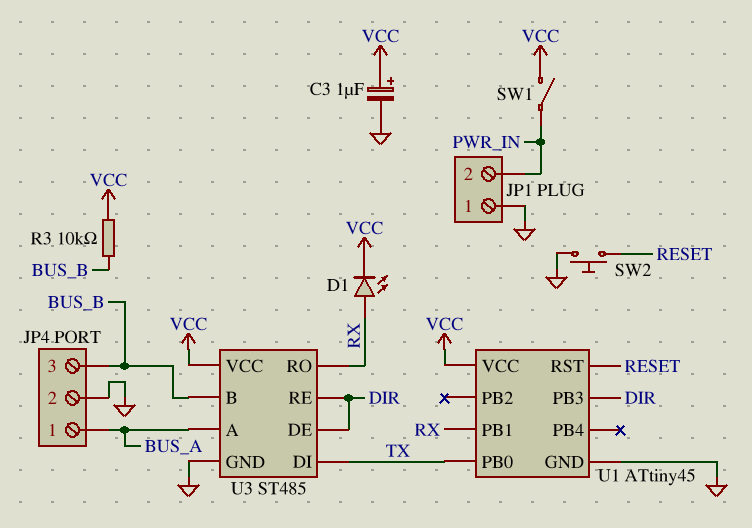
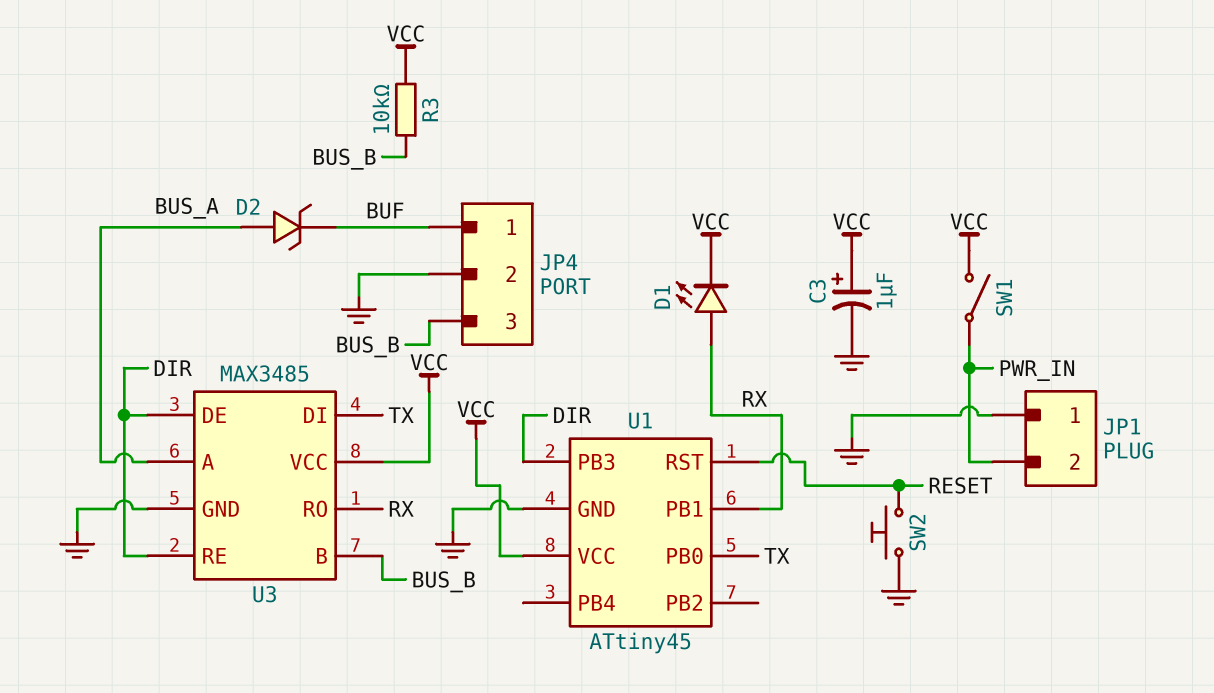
D2: none -> zener (A BUS_A, K BUF)
JP4 pin 1: BUS_A -> BUF
U3: ST485 -> MAX3485

